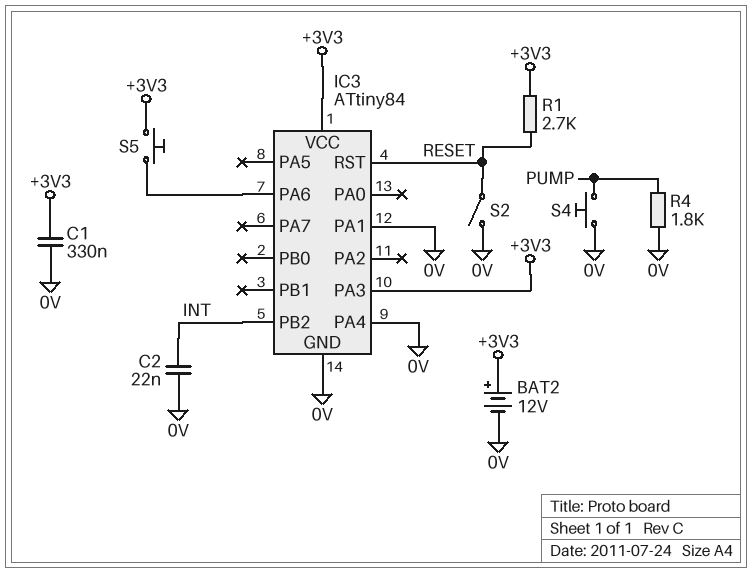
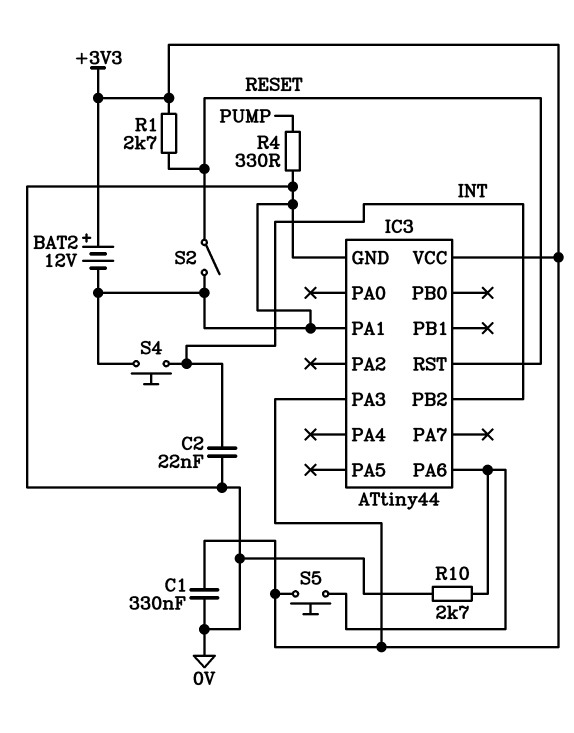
IC3: ATtiny84 -> ATtiny44
IC3 pin PA4: 0V -> none
R4: 1.8k (0V, PUMP) -> 330 (0V, PUMP)
R10: none -> 2.7k (0V, IC3/PA6)
S4: button (0V, PUMP) -> button (0V, INT)

